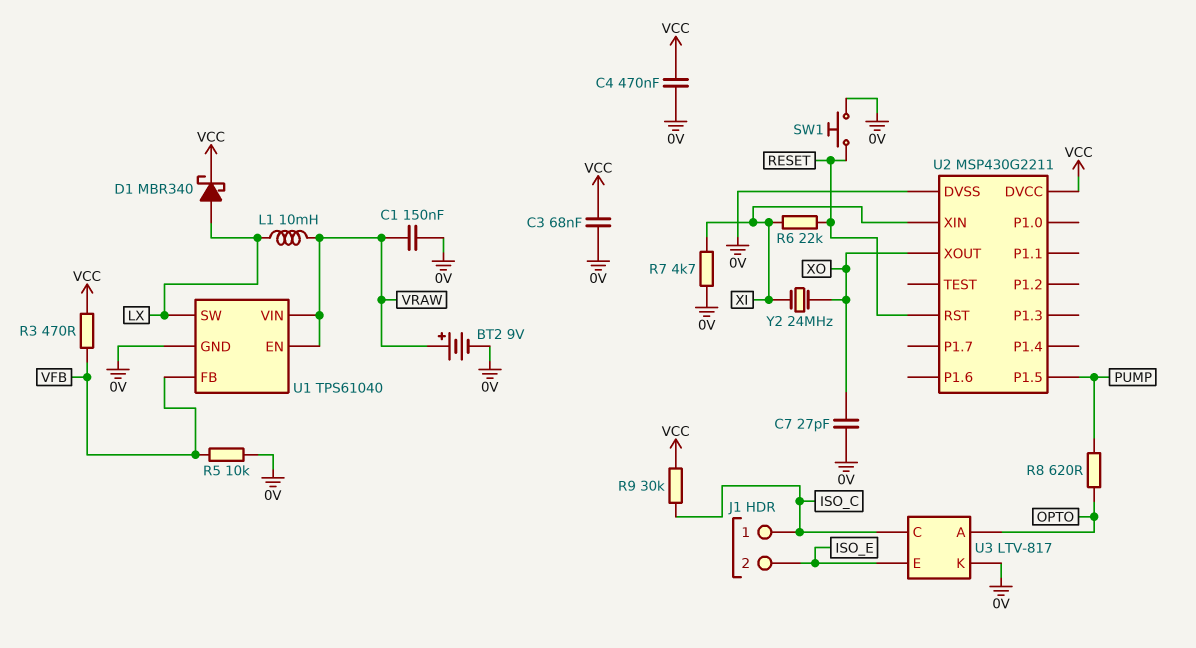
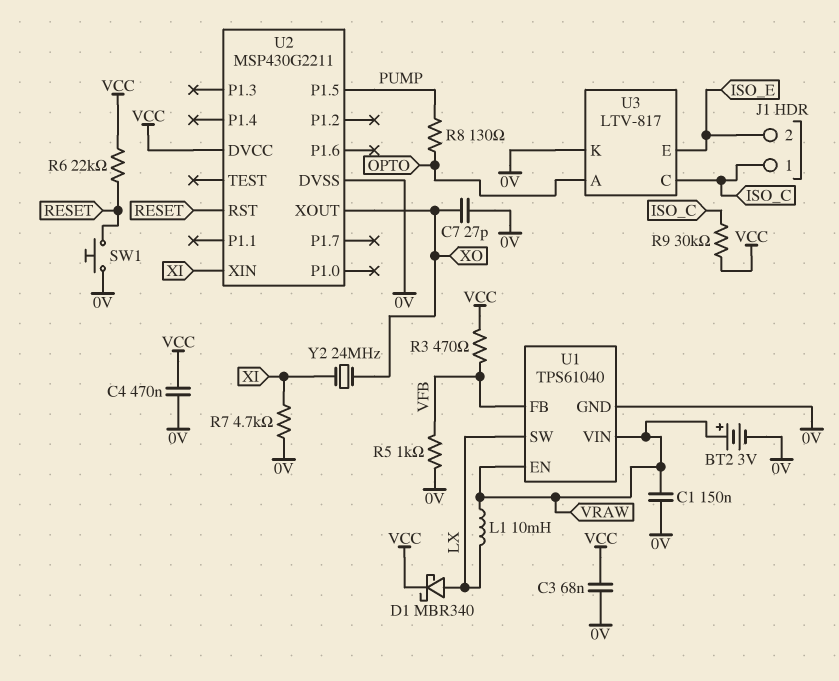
BT2: 9V (plus VRAW, minus 0V) -> 3V (plus VRAW, minus 0V)
R5: 10k (0V, VFB) -> 1k (0V, VFB)
R6: 22k (RESET, XI) -> 22k (RESET, VCC)
R8: 620 (OPTO, PUMP) -> 130 (OPTO, PUMP)

